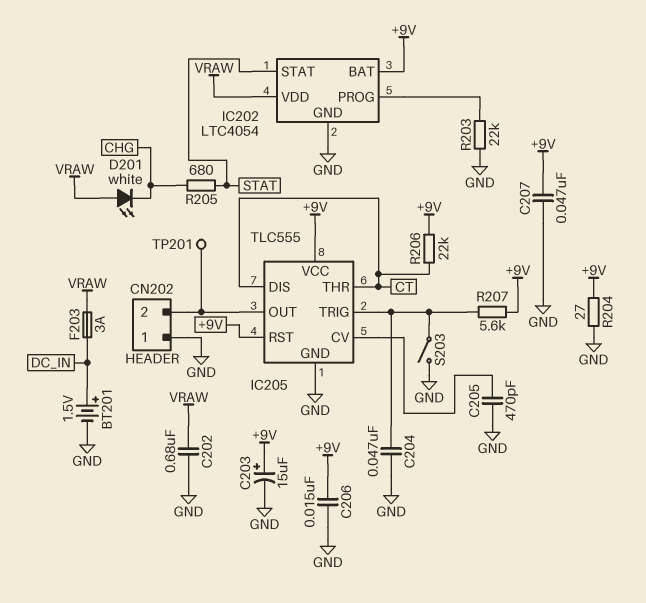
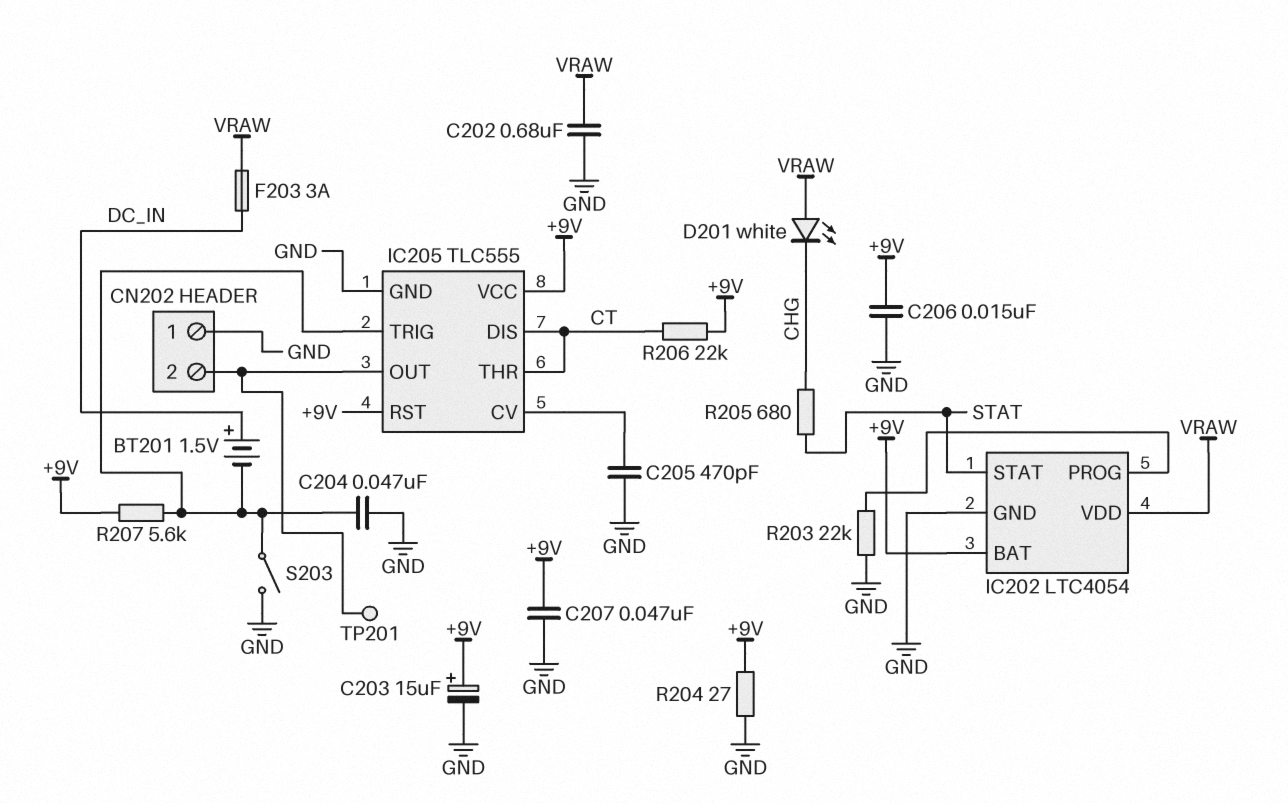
BT201: 1.5V (plus DC_IN, minus GND) -> 1.5V (plus DC_IN, minus IC205/TRIG)

